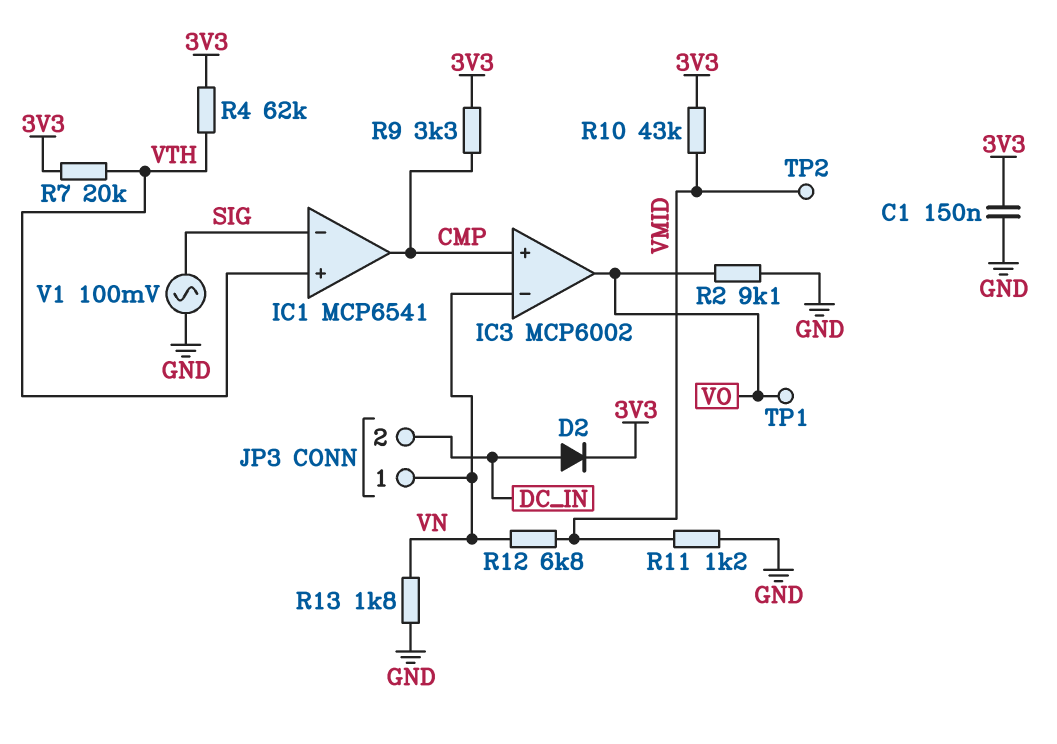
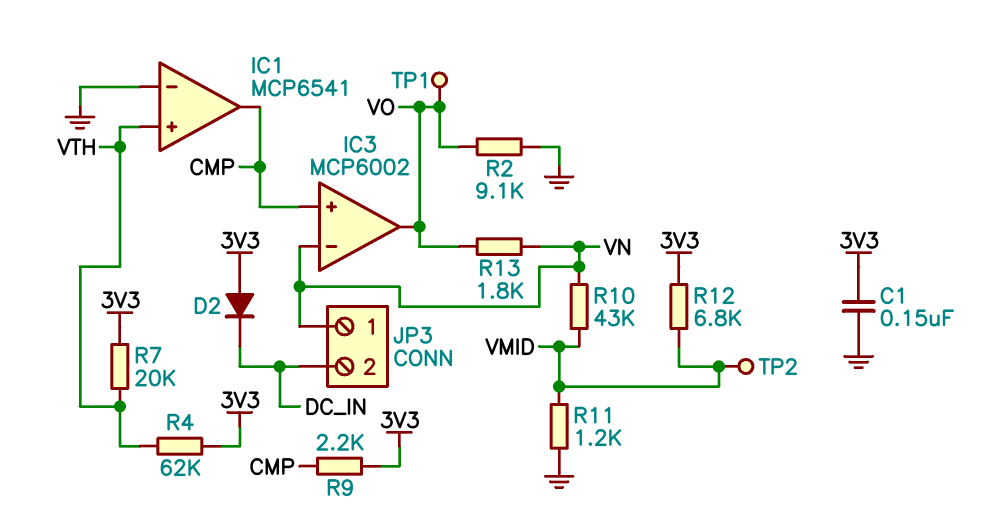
D2: diode (A DC_IN, K 3V3) -> diode (A 3V3, K DC_IN)
IC1 pin in-: SIG -> GND
R9: 3.3k (3V3, CMP) -> 2.2k (3V3, CMP)
R10: 43k (3V3, VMID) -> 43k (VMID, VN)
R12: 6.8k (VMID, VN) -> 6.8k (3V3, VMID)
R13: 1.8k (GND, VN) -> 1.8k (VN, VO)
V1: AC 100mV (GND, SIG) -> none

